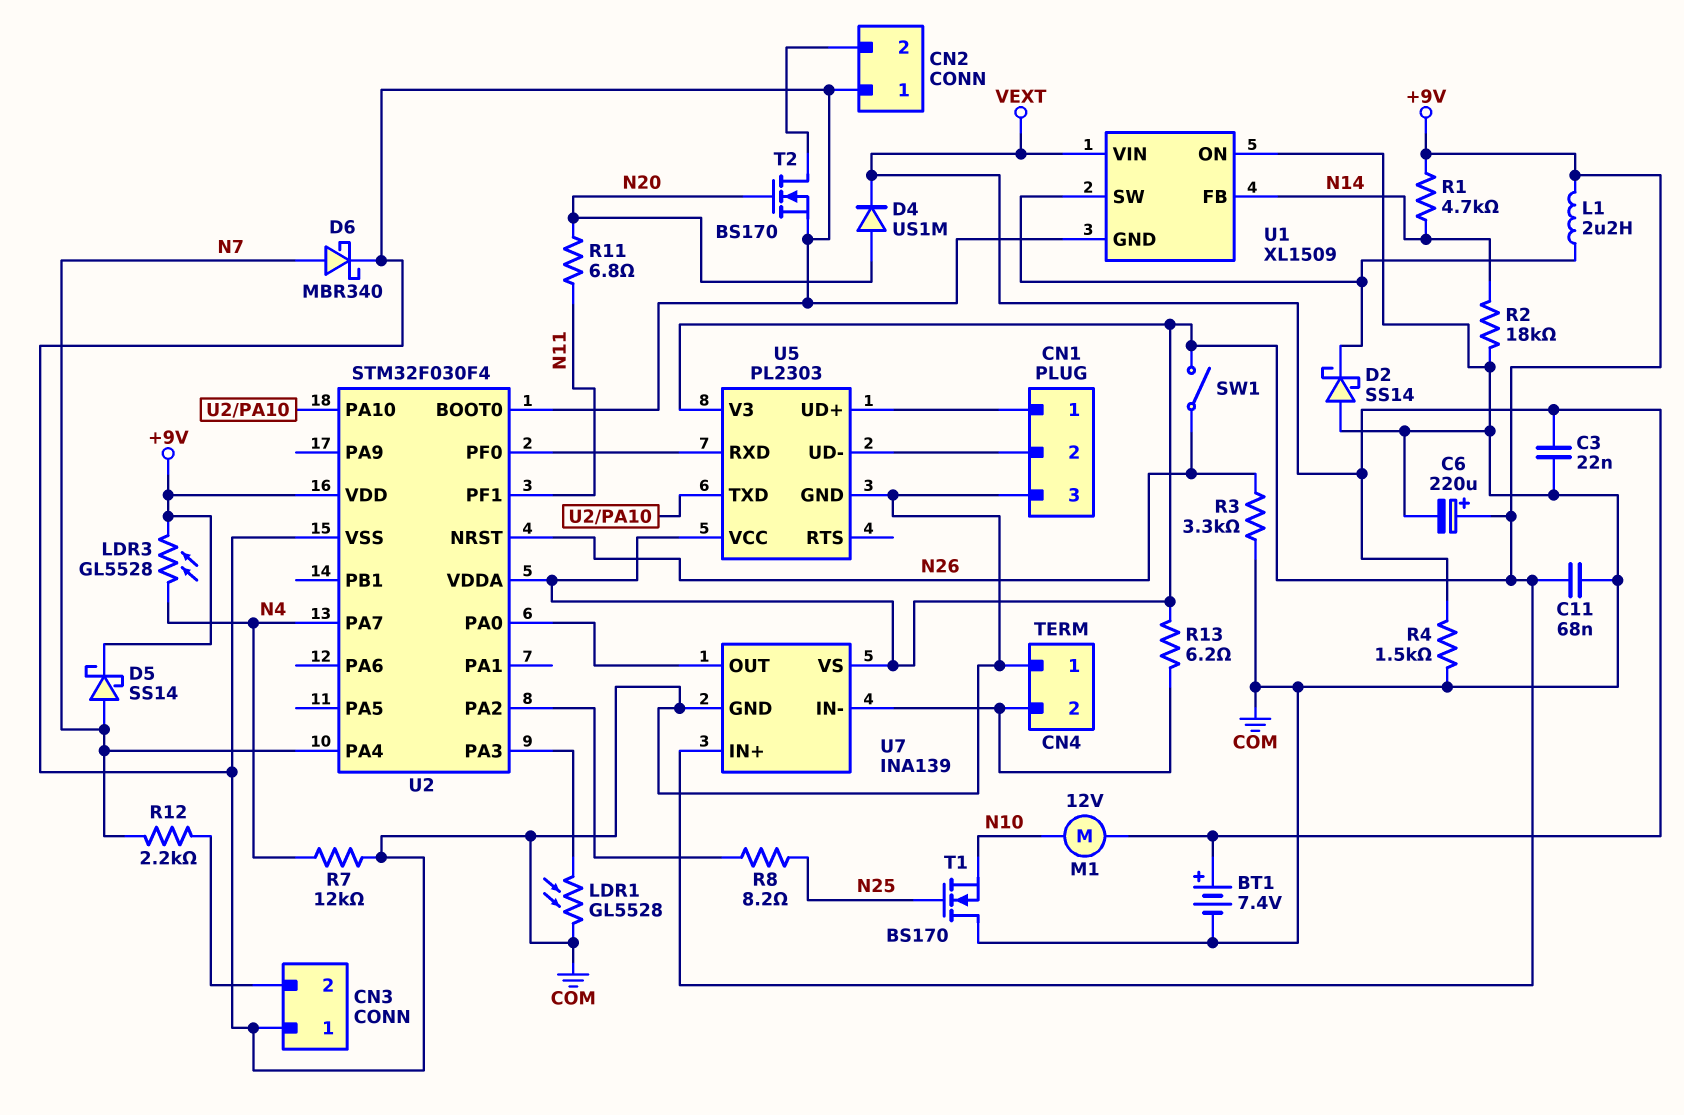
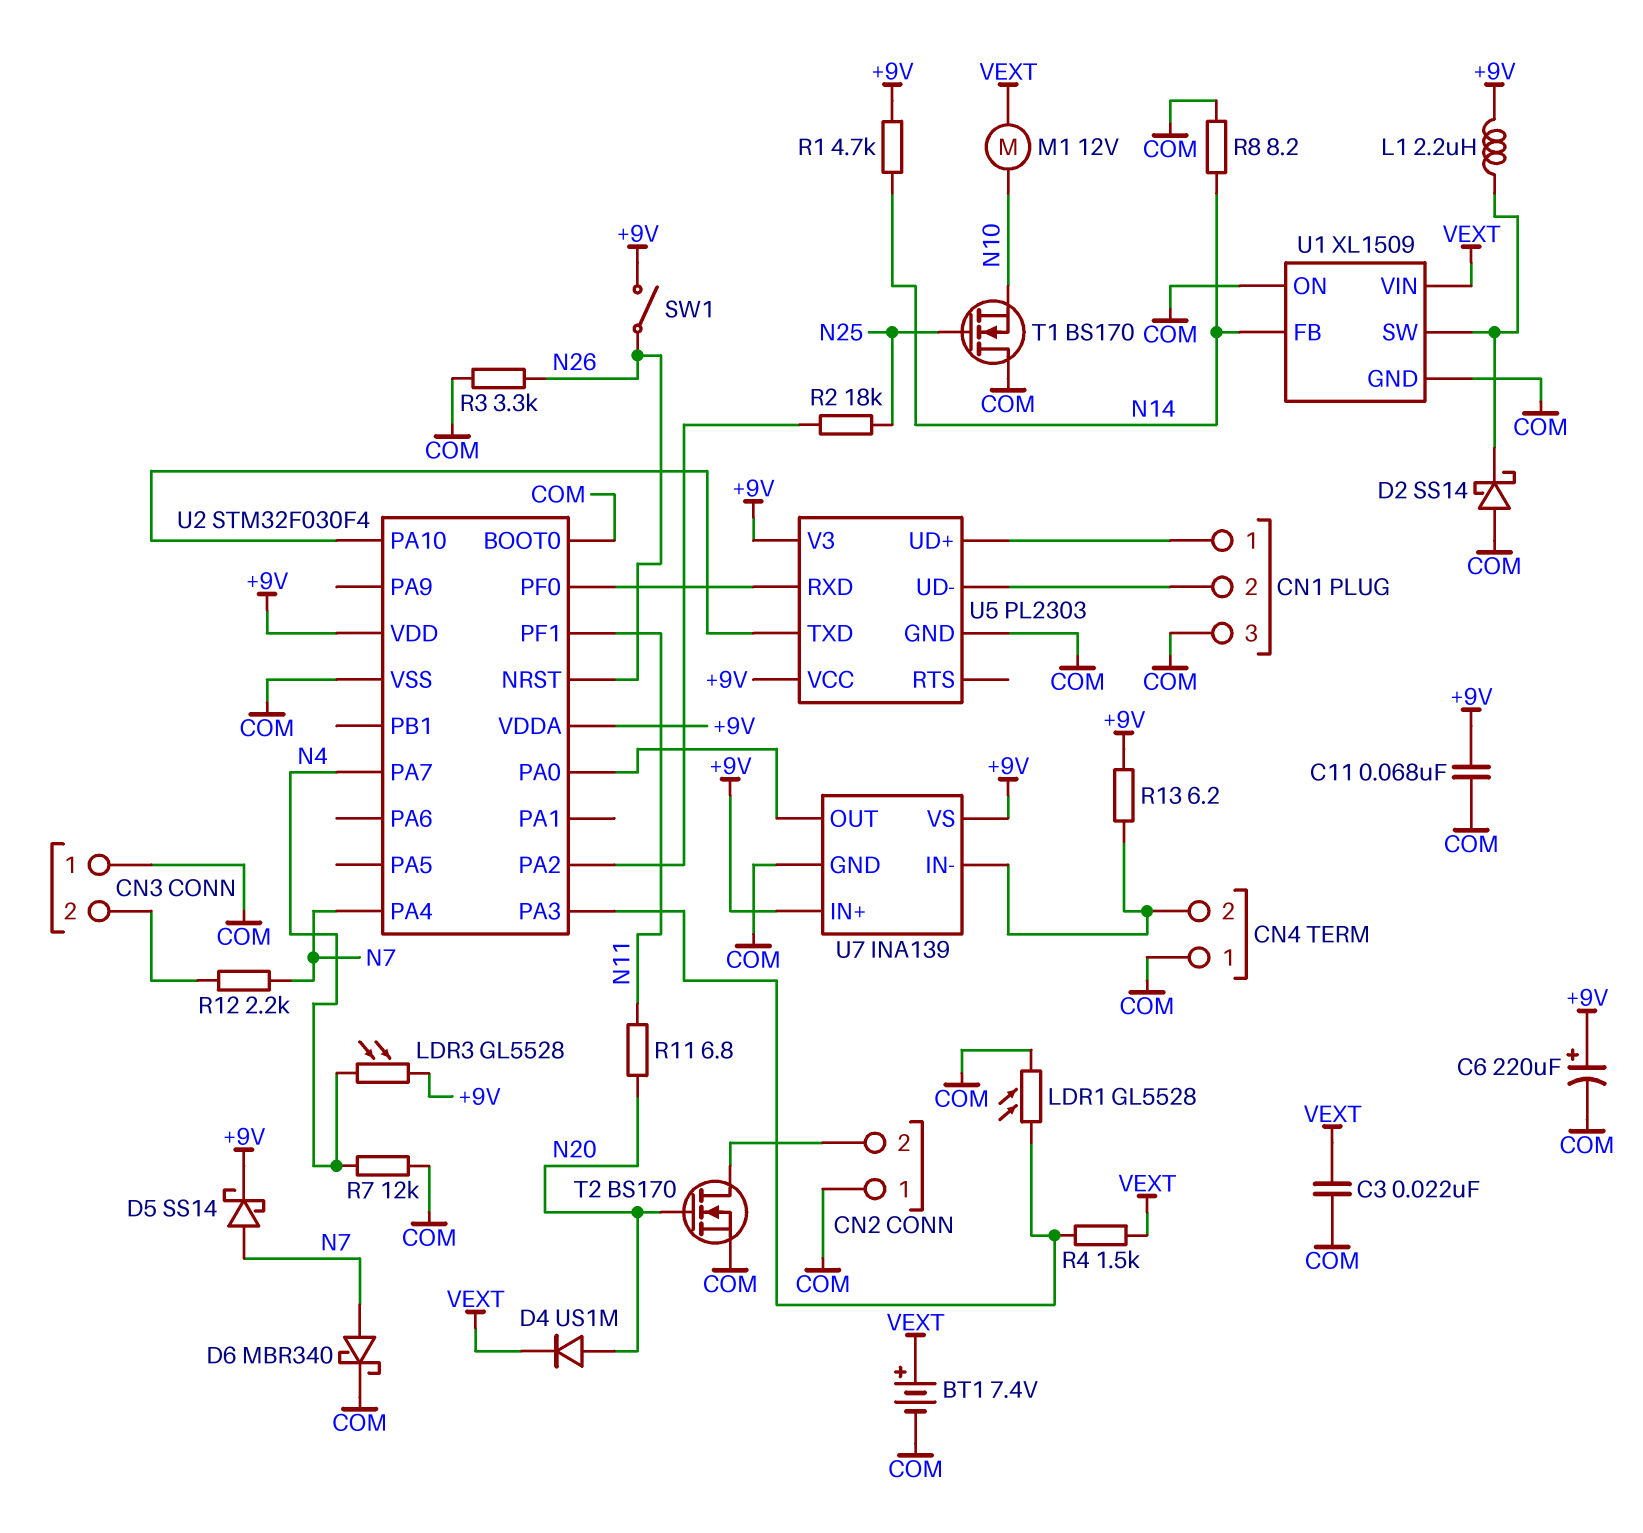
R2: 18k (COM, N14) -> 18k (N25, U2/PA2)
R4: 1.5k (COM, VEXT) -> 1.5k (U2/PA3, VEXT)
R8: 8.2 (N25, U2/PA2) -> 8.2 (COM, N14)

